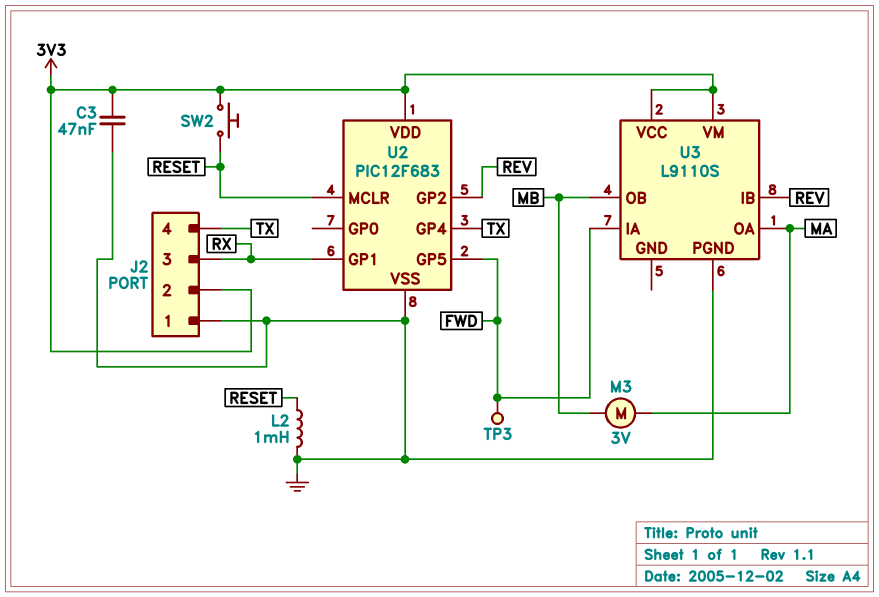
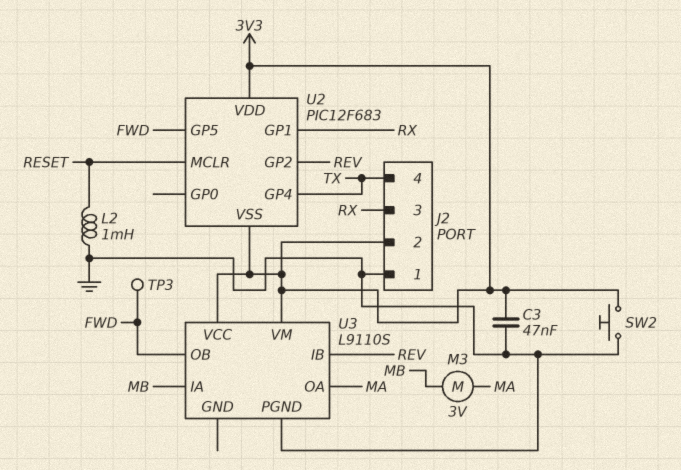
SW2: button (3V3, RESET) -> button (3V3, GND)
U2 pin VSS: GND -> 3V3
U3 pin IA: FWD -> MB
U3 pin OB: MB -> FWD

